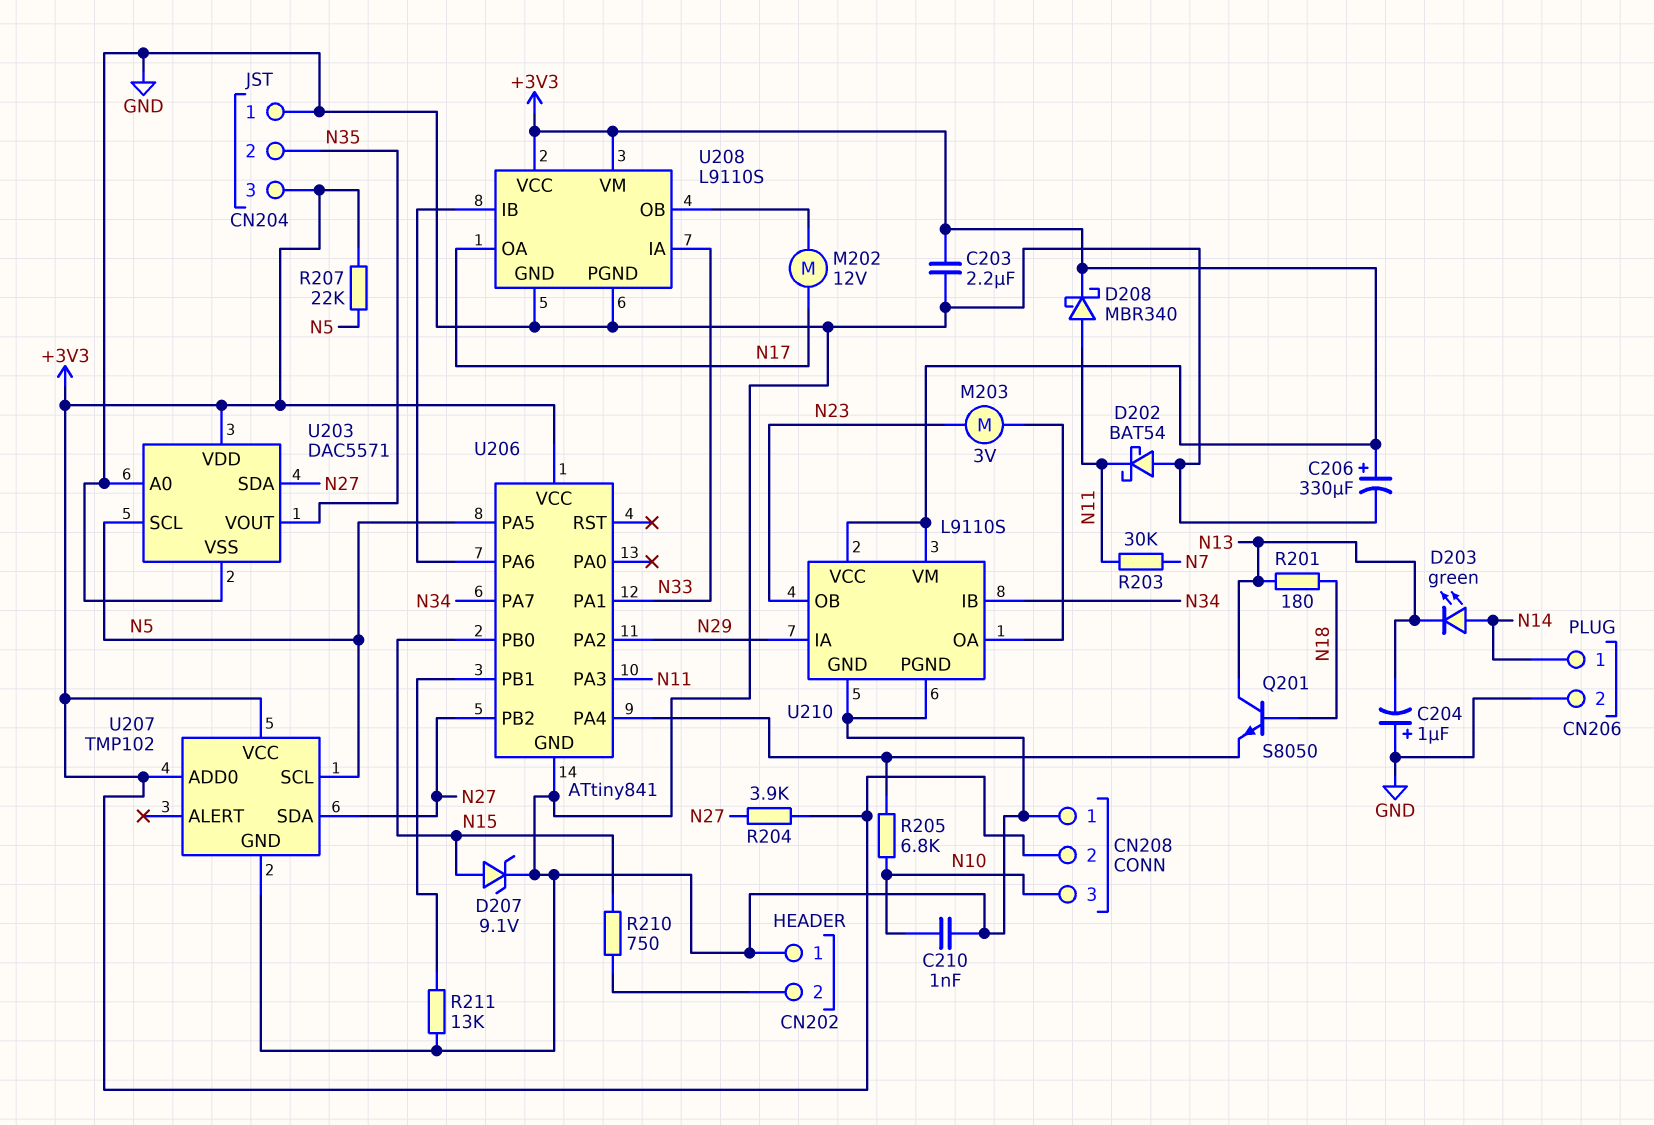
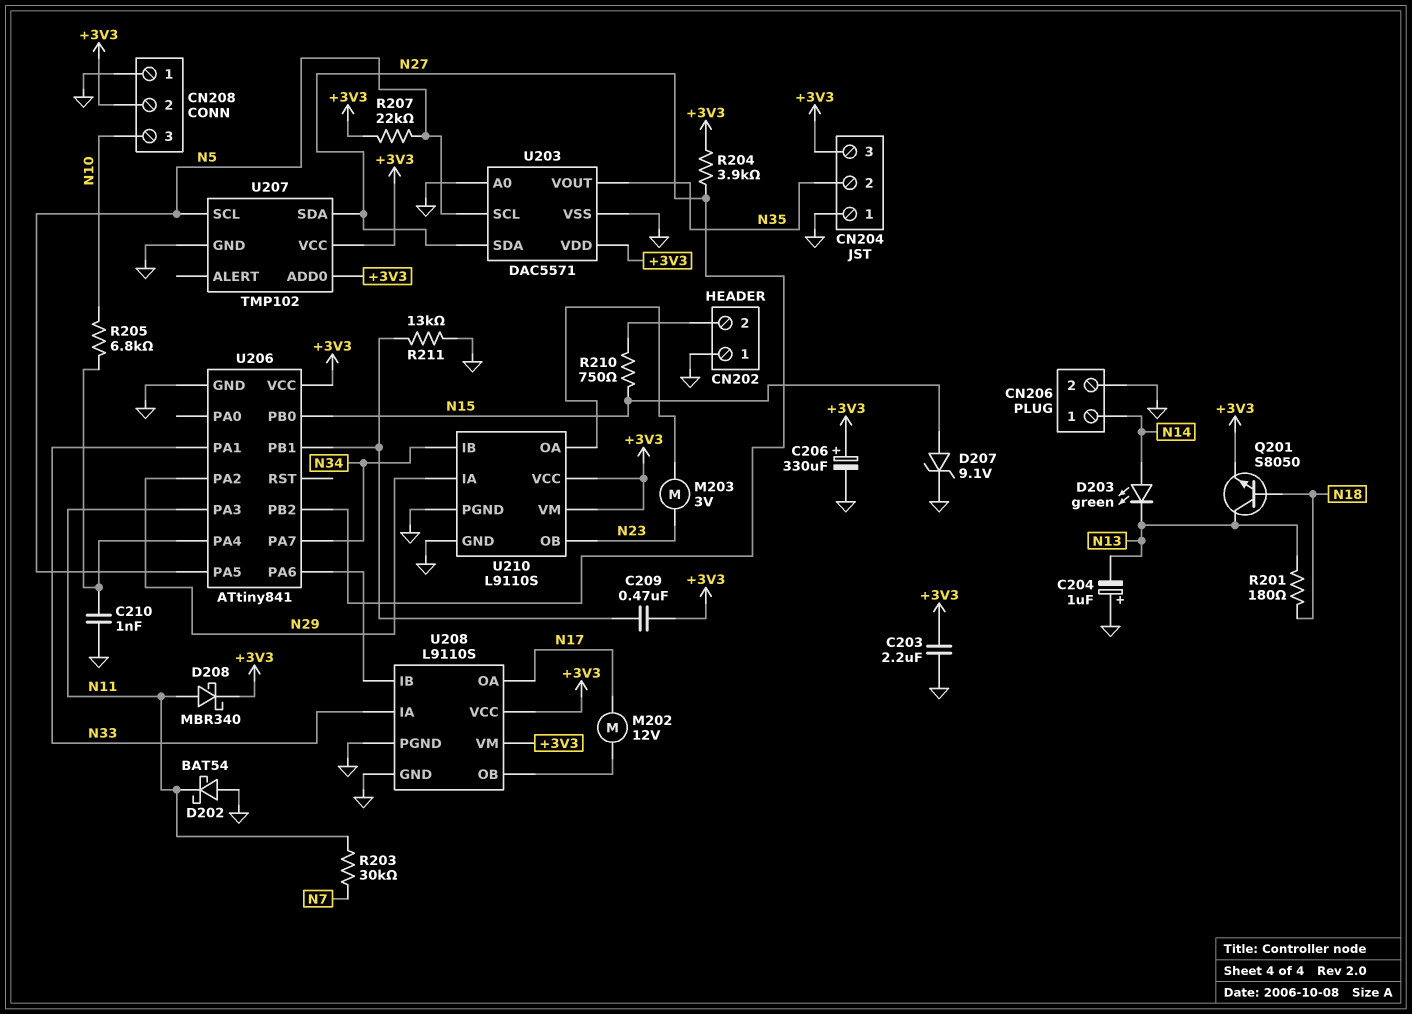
C209: none -> 470nF (+3V3, U206/PB1)
C210: 1nF (GND, N10) -> 1nF (GND, U206/PA4)
Q201: NPN S8050 (B N18, C N13, E U206/PA4) -> NPN S8050 (B N18, C N13, E +3V3)

